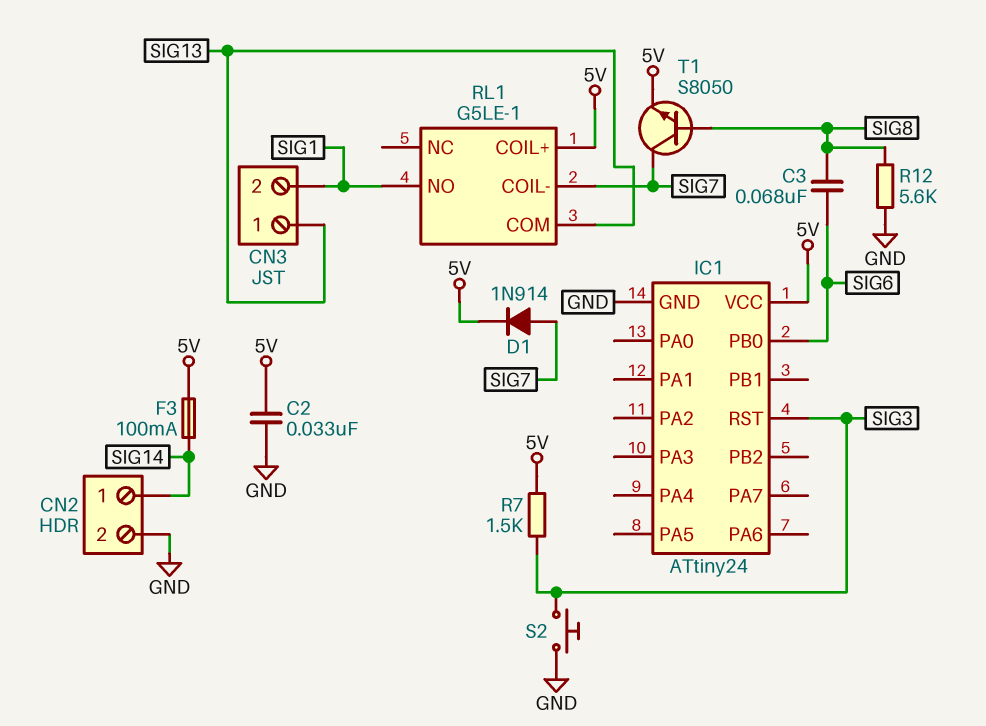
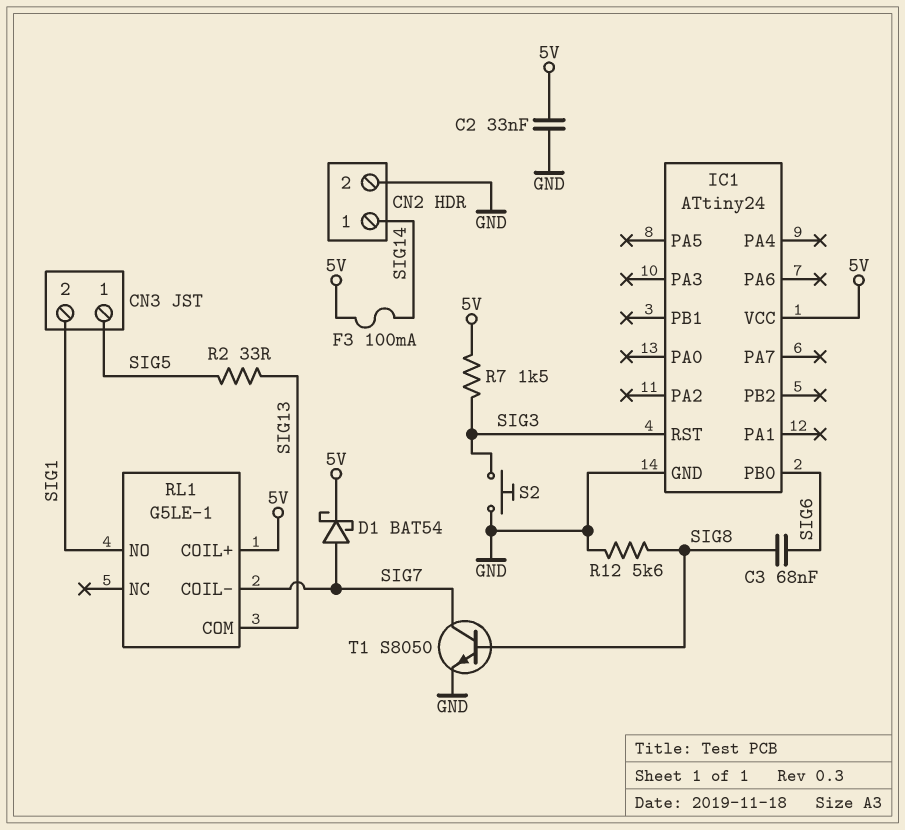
CN3 pin 1: SIG13 -> SIG5
D1: diode 1N914 (A SIG7, K 5V) -> schottky BAT54 (A SIG7, K 5V)
R2: none -> 33 (SIG5, SIG13)
T1: NPN S8050 (B SIG8, C SIG7, E 5V) -> NPN S8050 (B SIG8, C SIG7, E GND)

